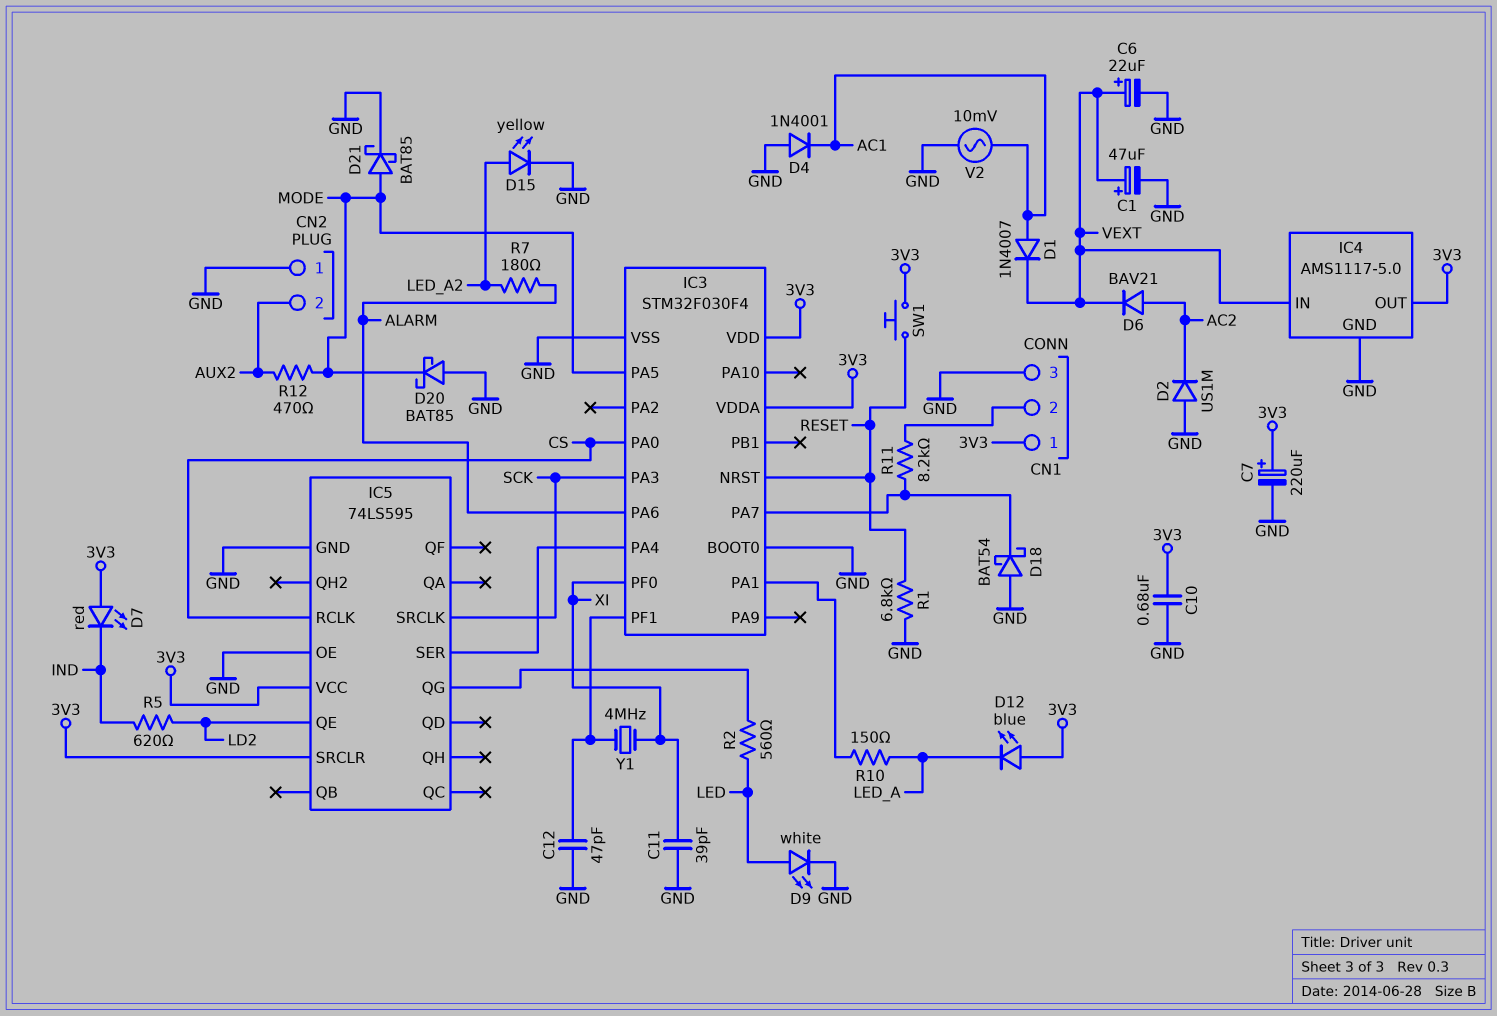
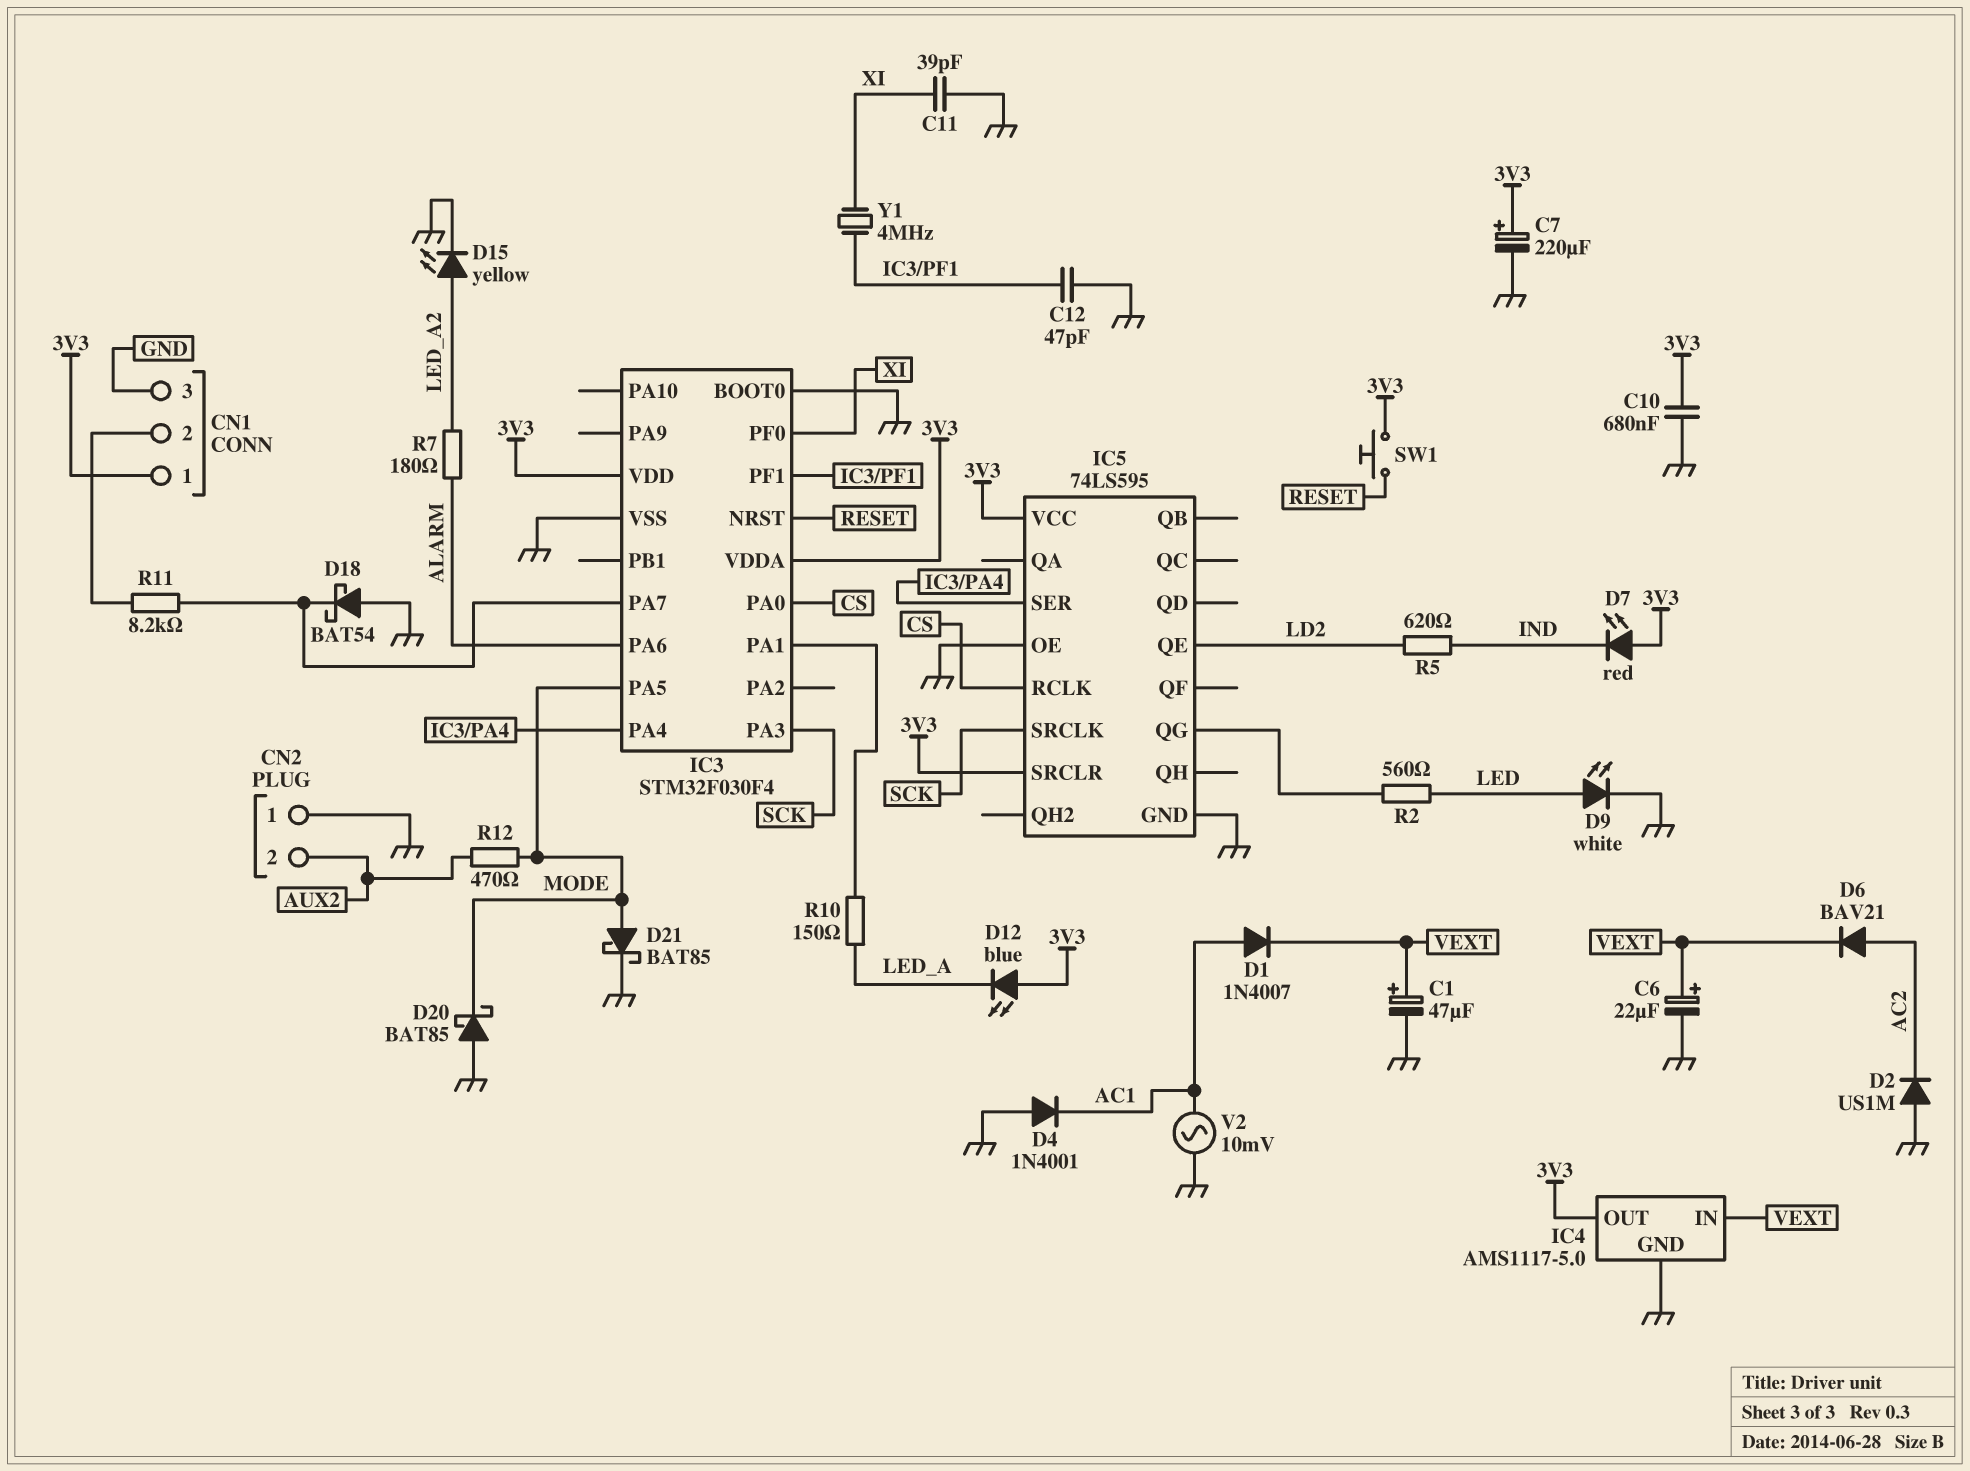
R1: 6.8k (GND, RESET) -> none

